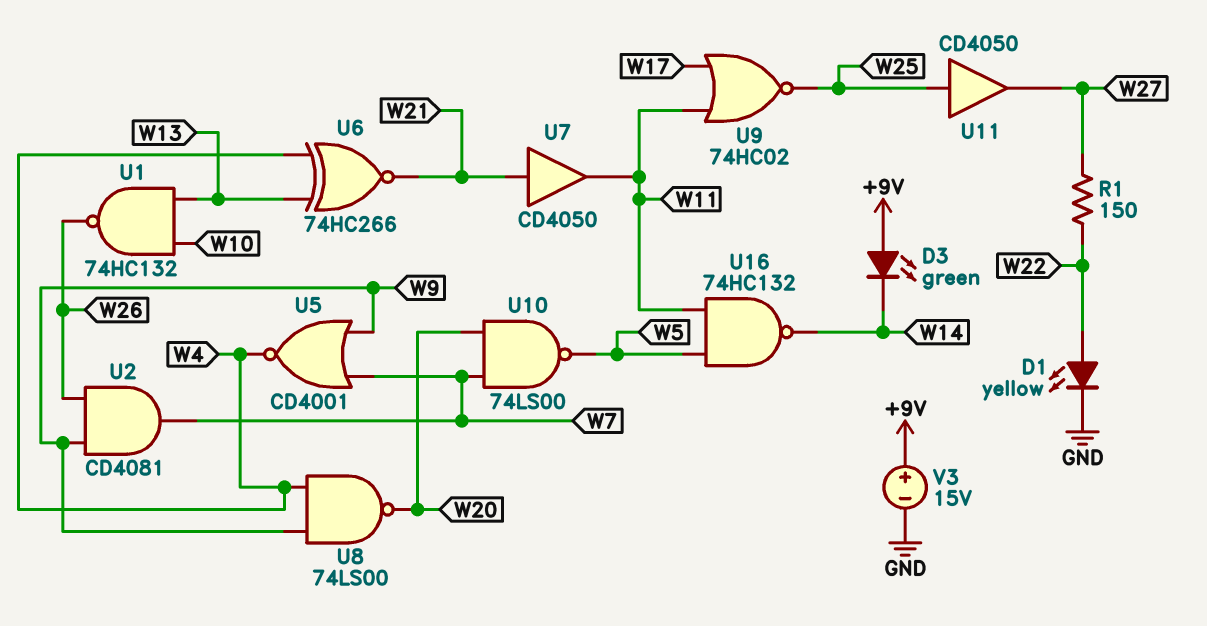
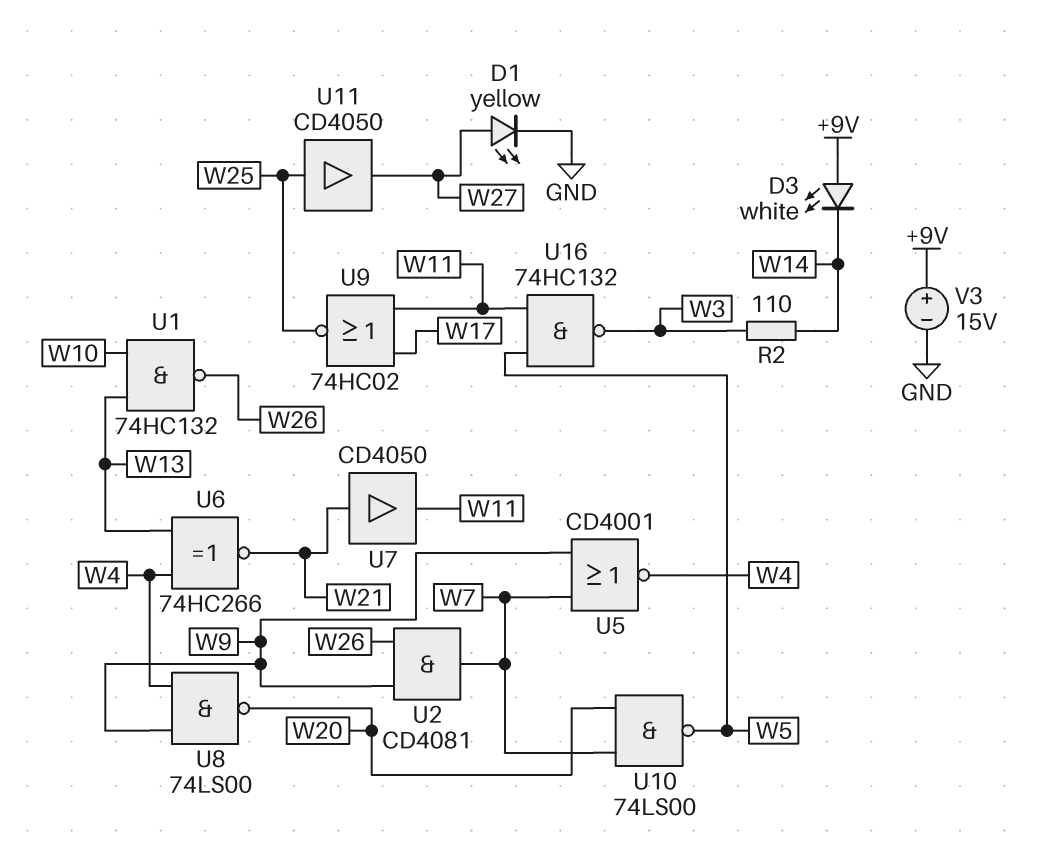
D1: LED yellow (A W22, K GND) -> LED yellow (A W27, K GND)
D3: LED green (A +9V, K W14) -> LED white (A +9V, K W14)
R1: 150 (W22, W27) -> none
R2: none -> 110 (W3, W14)
U16: NAND 74HC132 (in W5, in W11, out W14) -> NAND 74HC132 (in W5, in W11, out W3)

